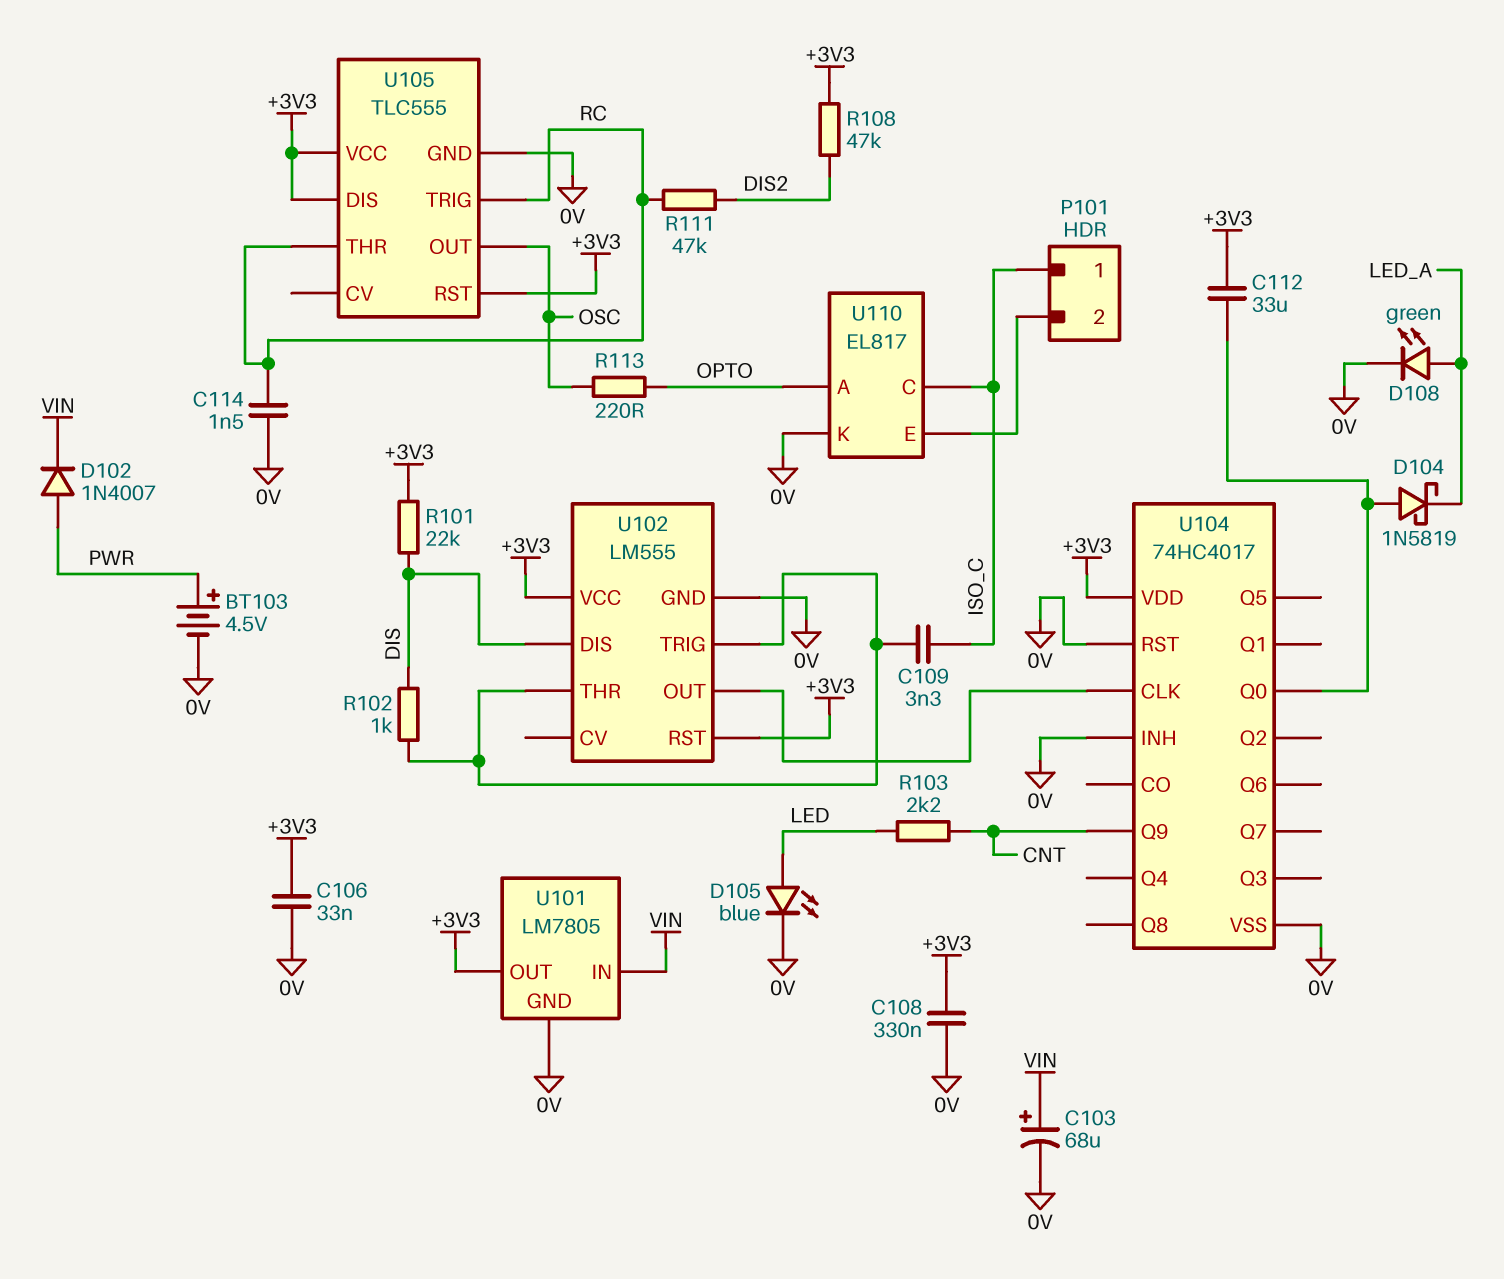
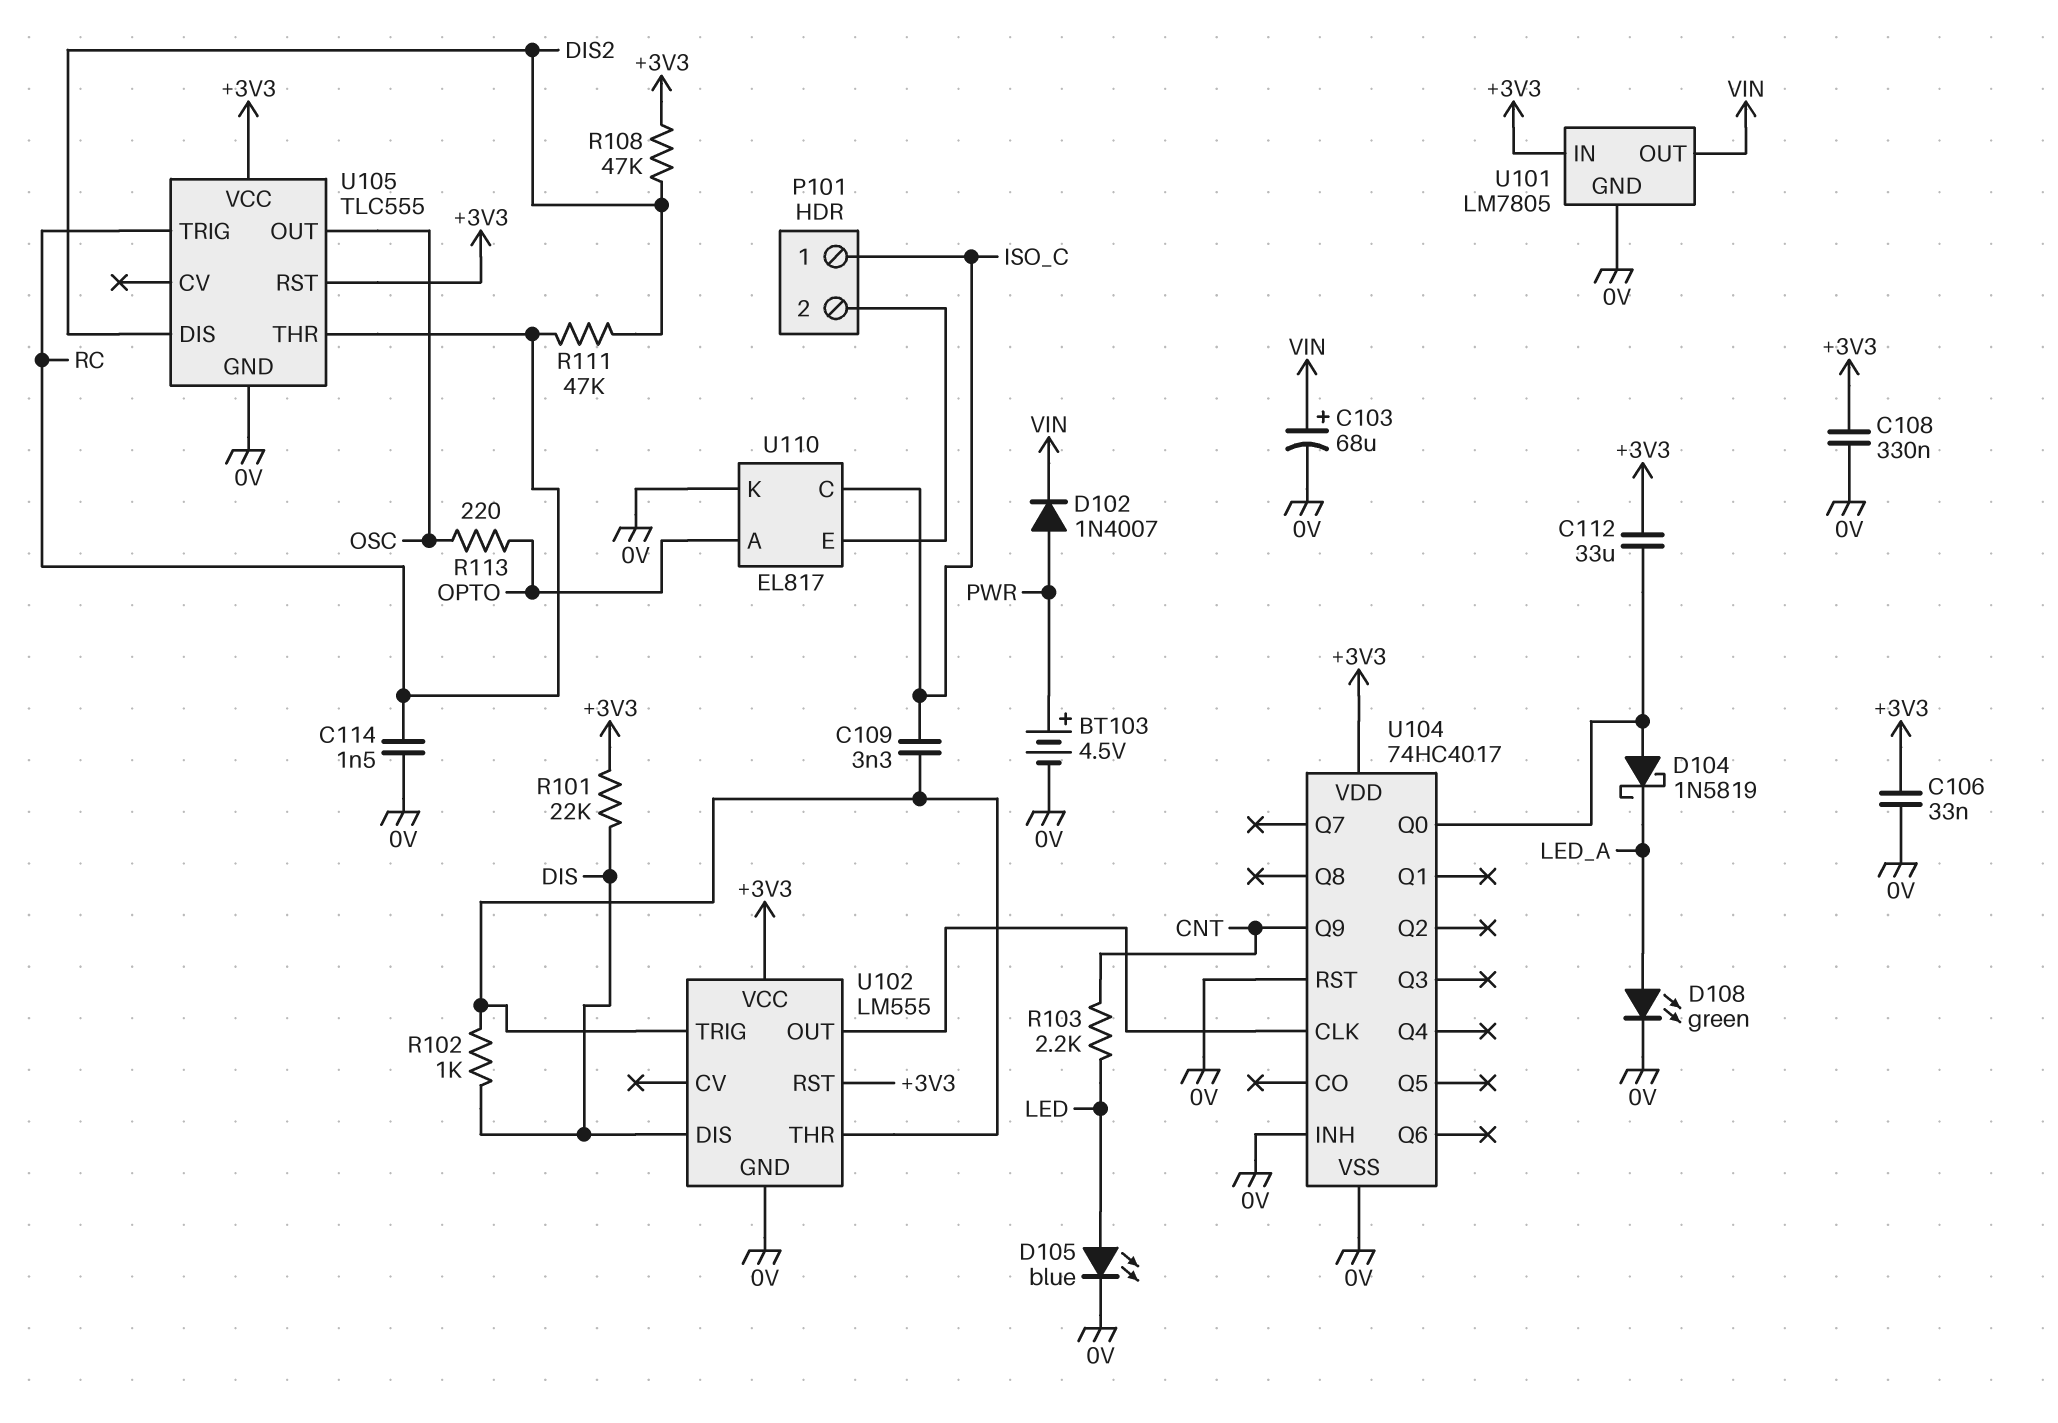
U101 pin IN: VIN -> +3V3
U101 pin OUT: +3V3 -> VIN
U105 pin DIS: +3V3 -> DIS2

